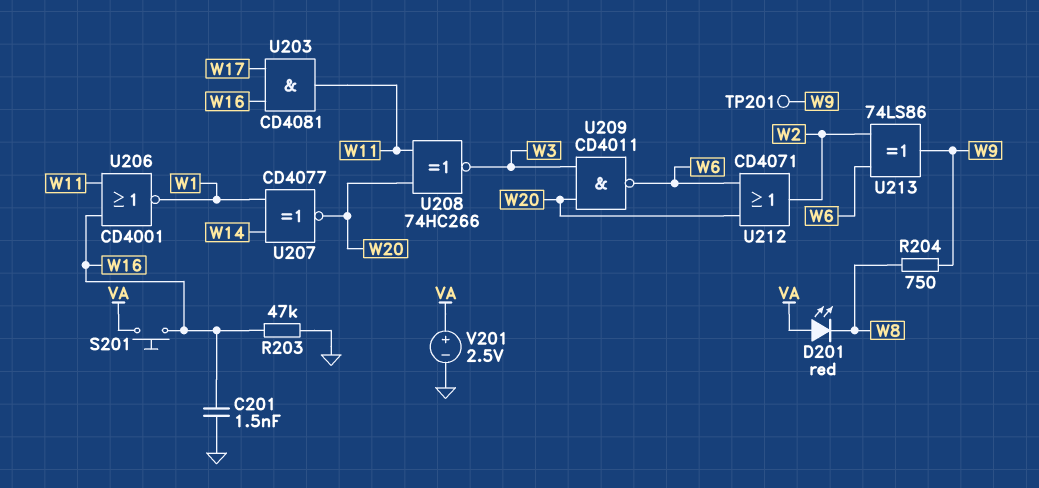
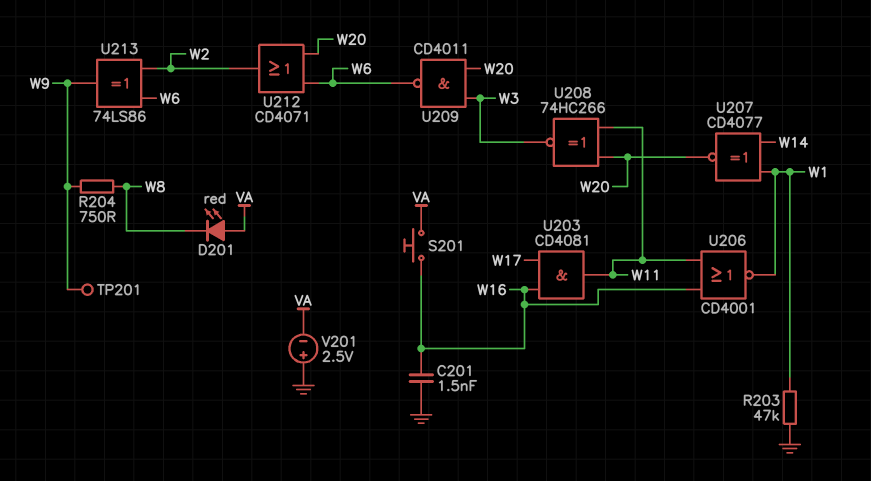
R203: 47k (GND, W16) -> 47k (GND, W1)
V201: 2.5V (plus VA, minus GND) -> 2.5V (plus GND, minus VA)

